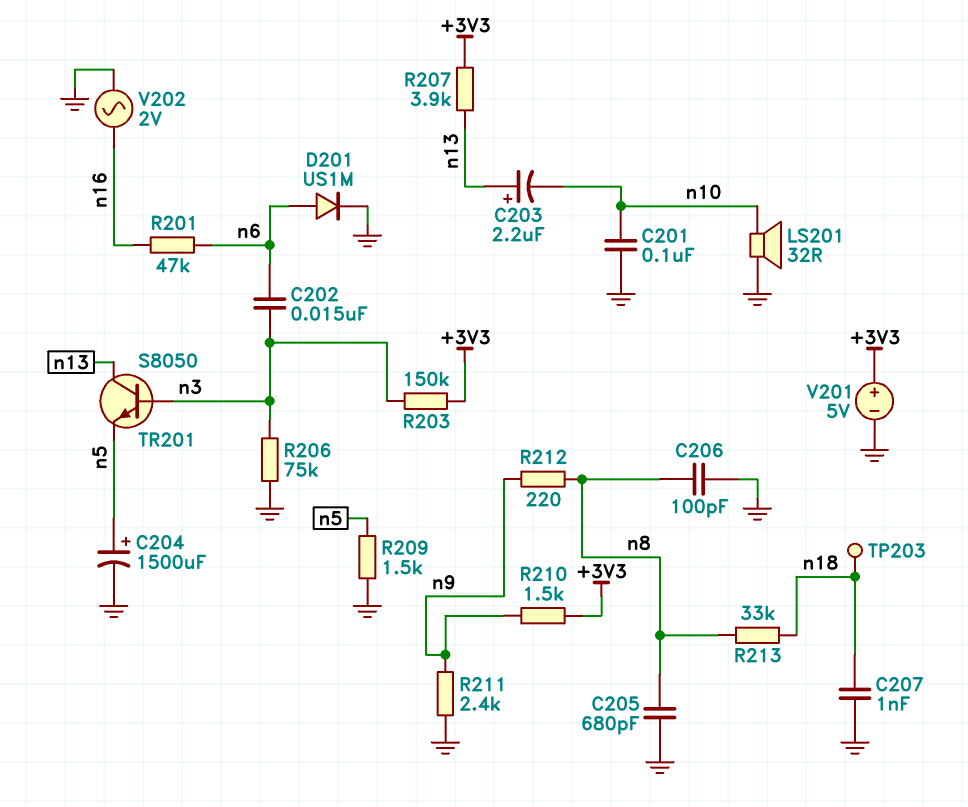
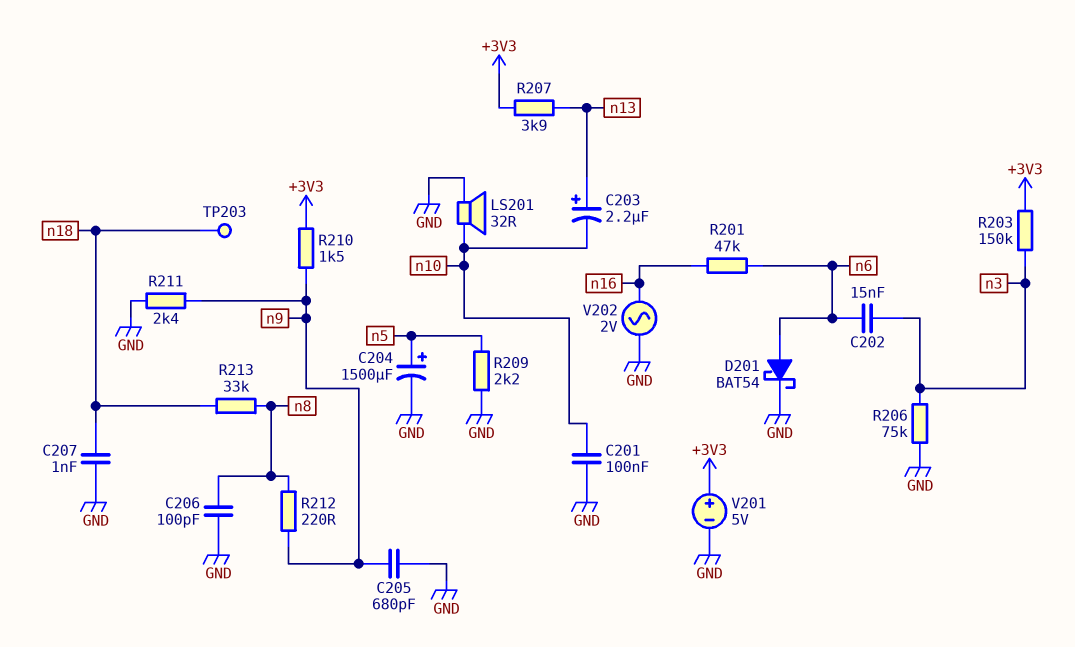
C205: 680pF (GND, n8) -> 680pF (GND, n9)
D201: diode US1M (A n6, K GND) -> schottky BAT54 (A n6, K GND)
R209: 1.5k (GND, n5) -> 2.2k (GND, n5)
TR201: NPN S8050 (B n3, C n13, E n5) -> none

